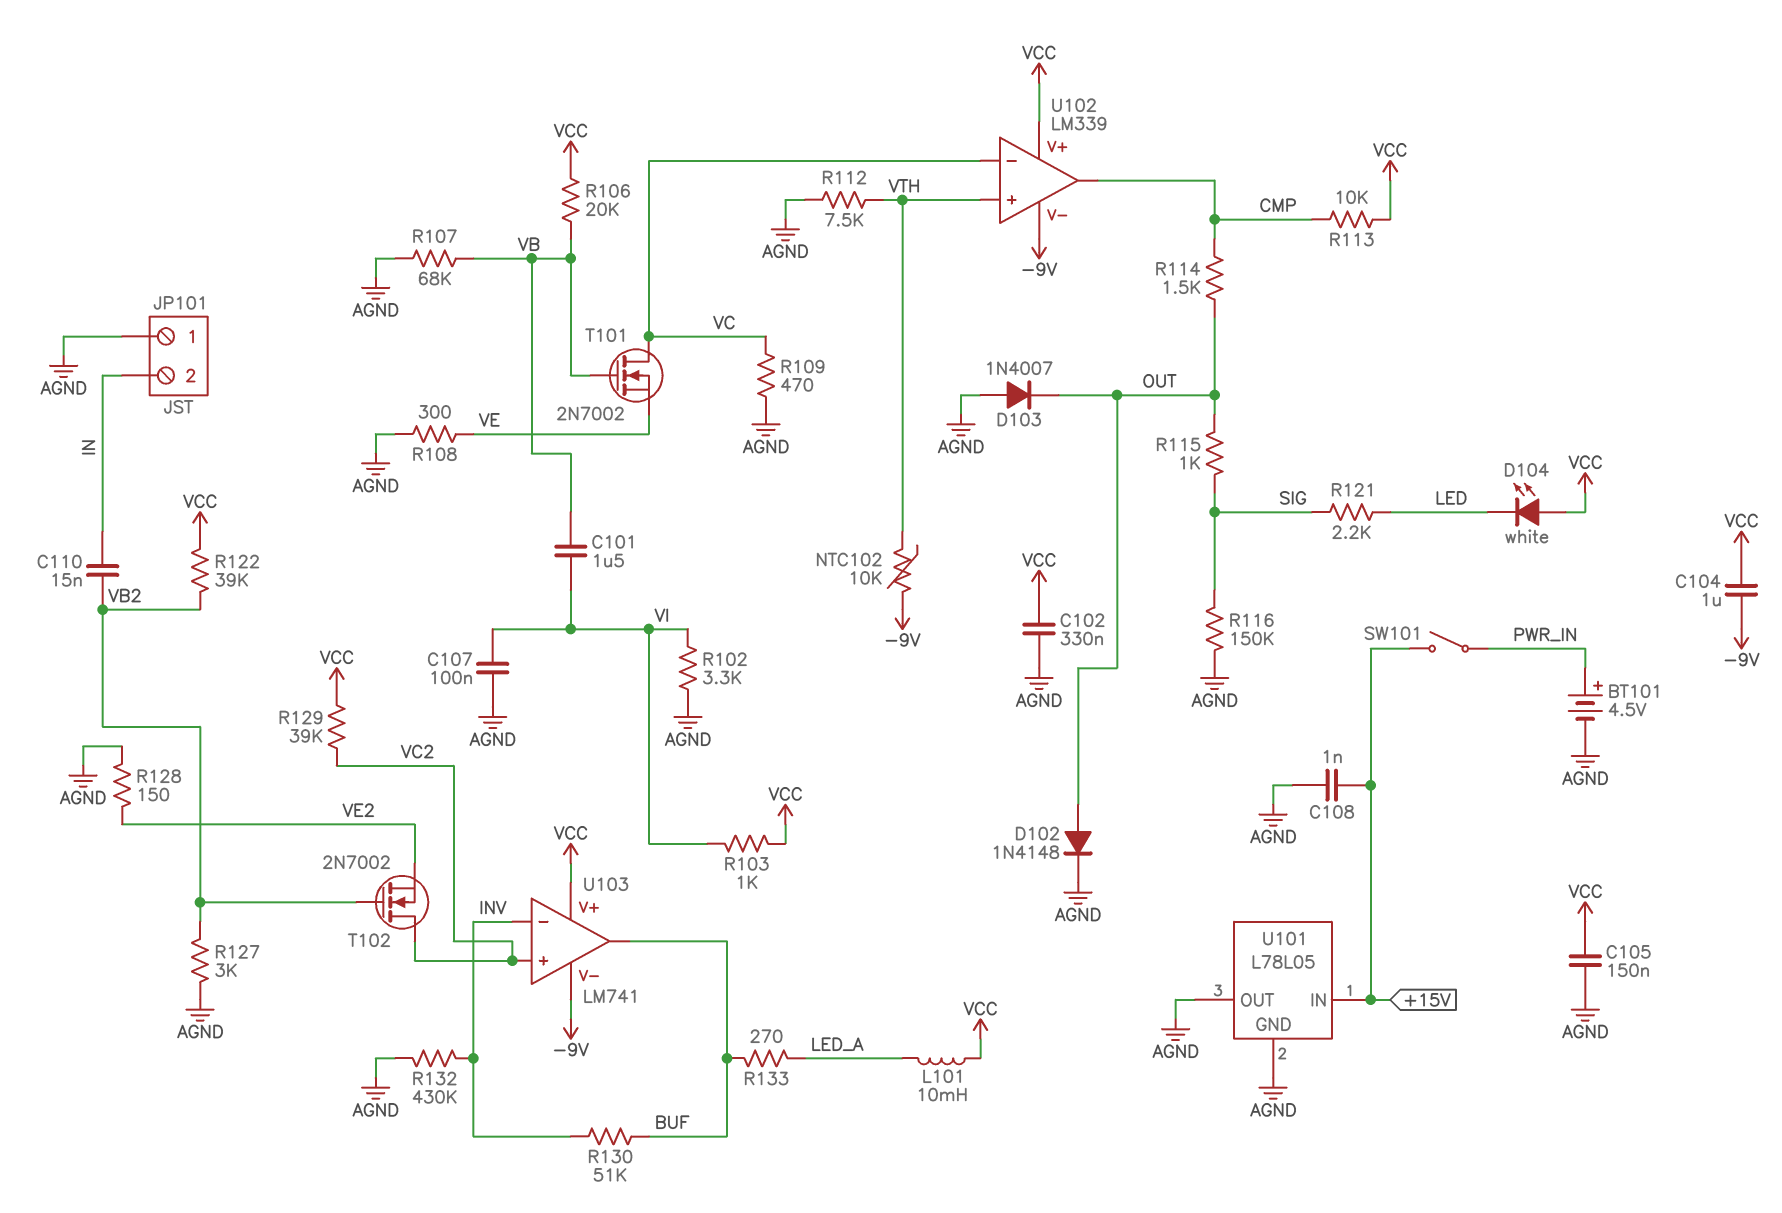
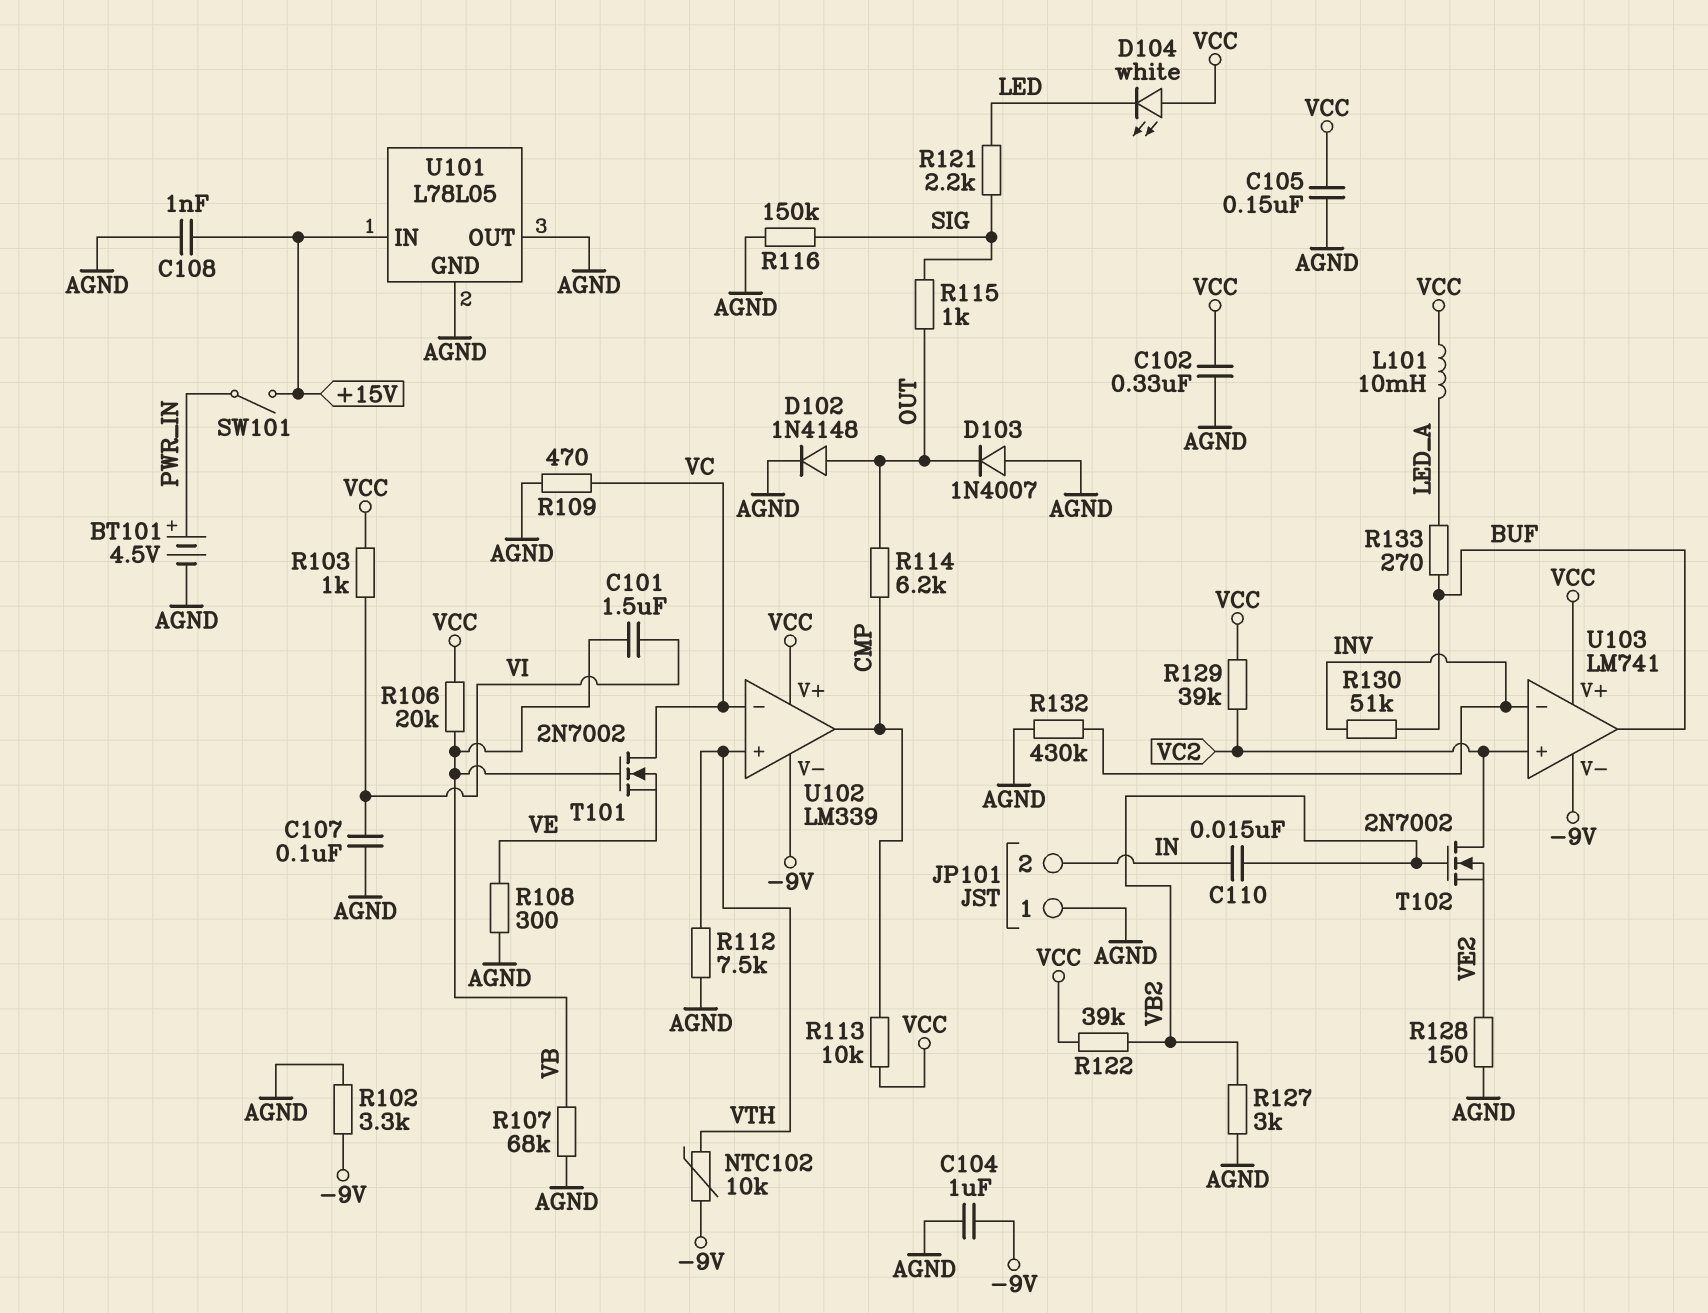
C104: 1uF (-9V, VCC) -> 1uF (-9V, AGND)
R102: 3.3k (AGND, VI) -> 3.3k (-9V, AGND)
R114: 1.5k (CMP, OUT) -> 6.2k (CMP, OUT)

